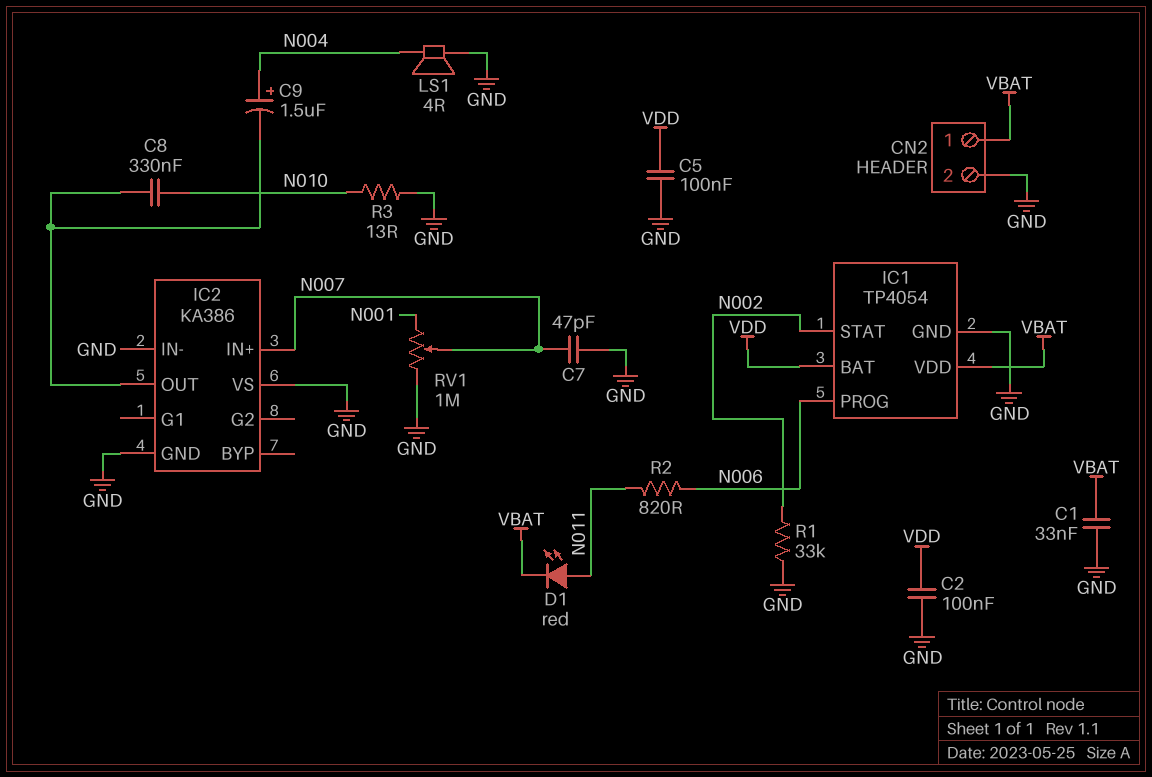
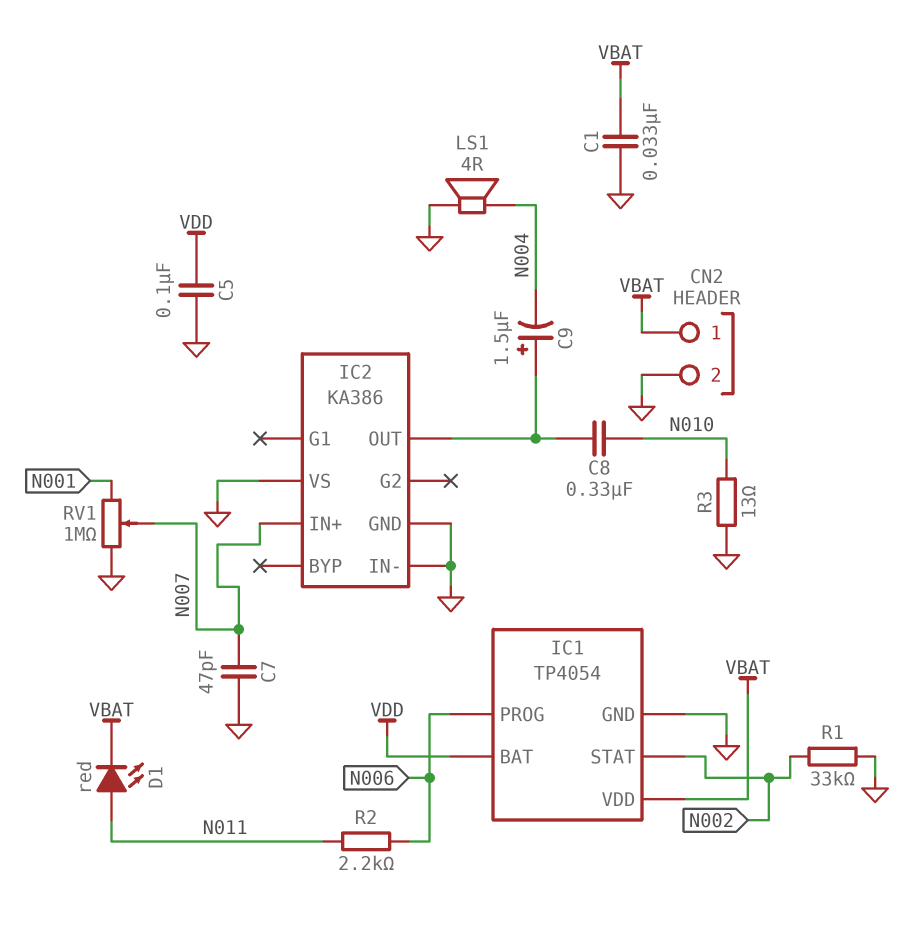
C2: 100nF (GND, VDD) -> none
C9: 1.5uF (plus N004, minus IC2/OUT) -> 1.5uF (plus IC2/OUT, minus N004)
R2: 820 (N006, N011) -> 2.2k (N006, N011)

